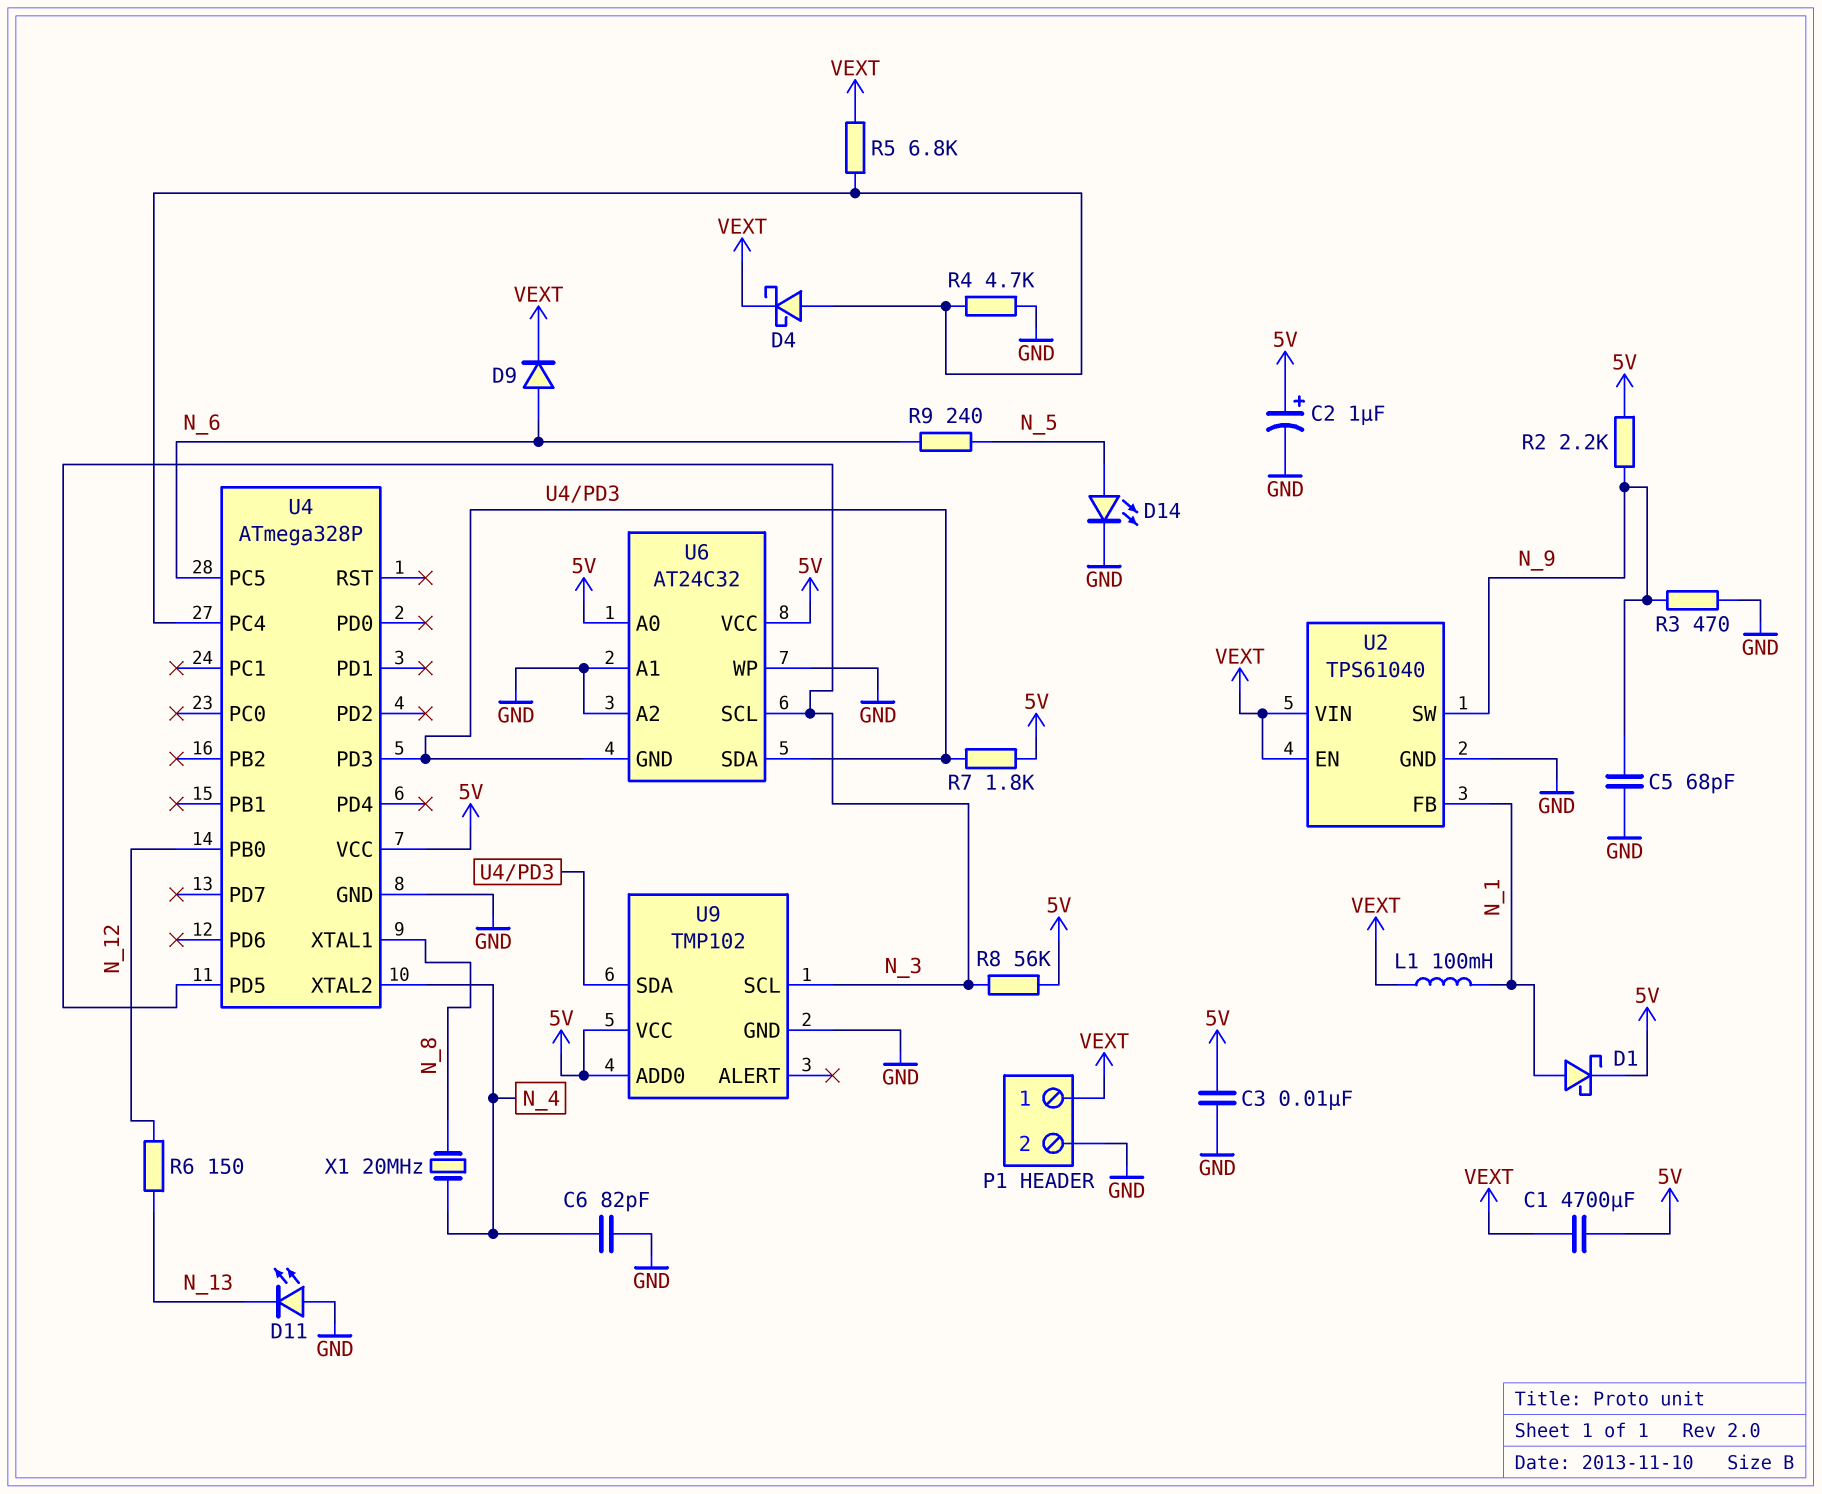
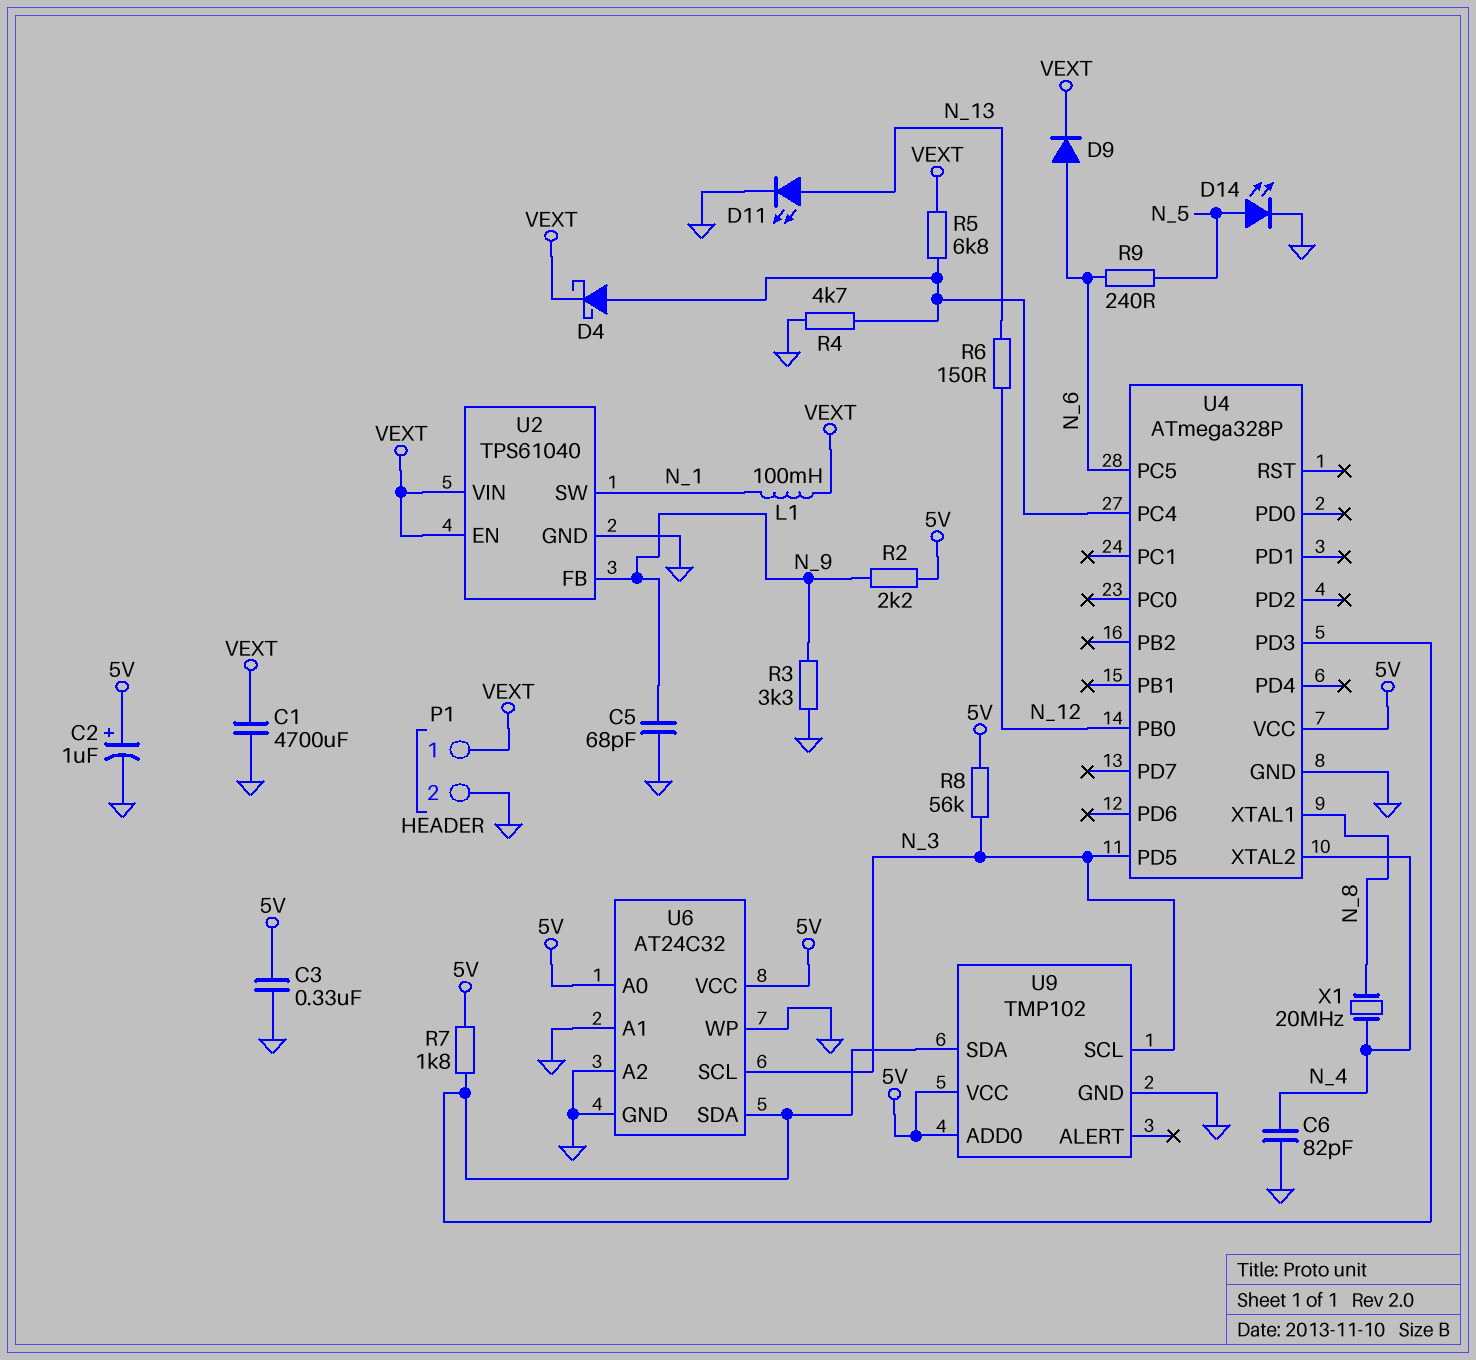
C1: 4700uF (5V, VEXT) -> 4700uF (GND, VEXT)
C3: 10nF (5V, GND) -> 330nF (5V, GND)
D1: schottky (A N_1, K 5V) -> none
D11: LED (A GND, K N_13) -> LED (A N_13, K GND)
R3: 470 (GND, N_9) -> 3.3k (GND, N_9)
U2 pin FB: N_1 -> N_9
U2 pin SW: N_9 -> N_1
U6 pin GND: U4/PD3 -> GND

